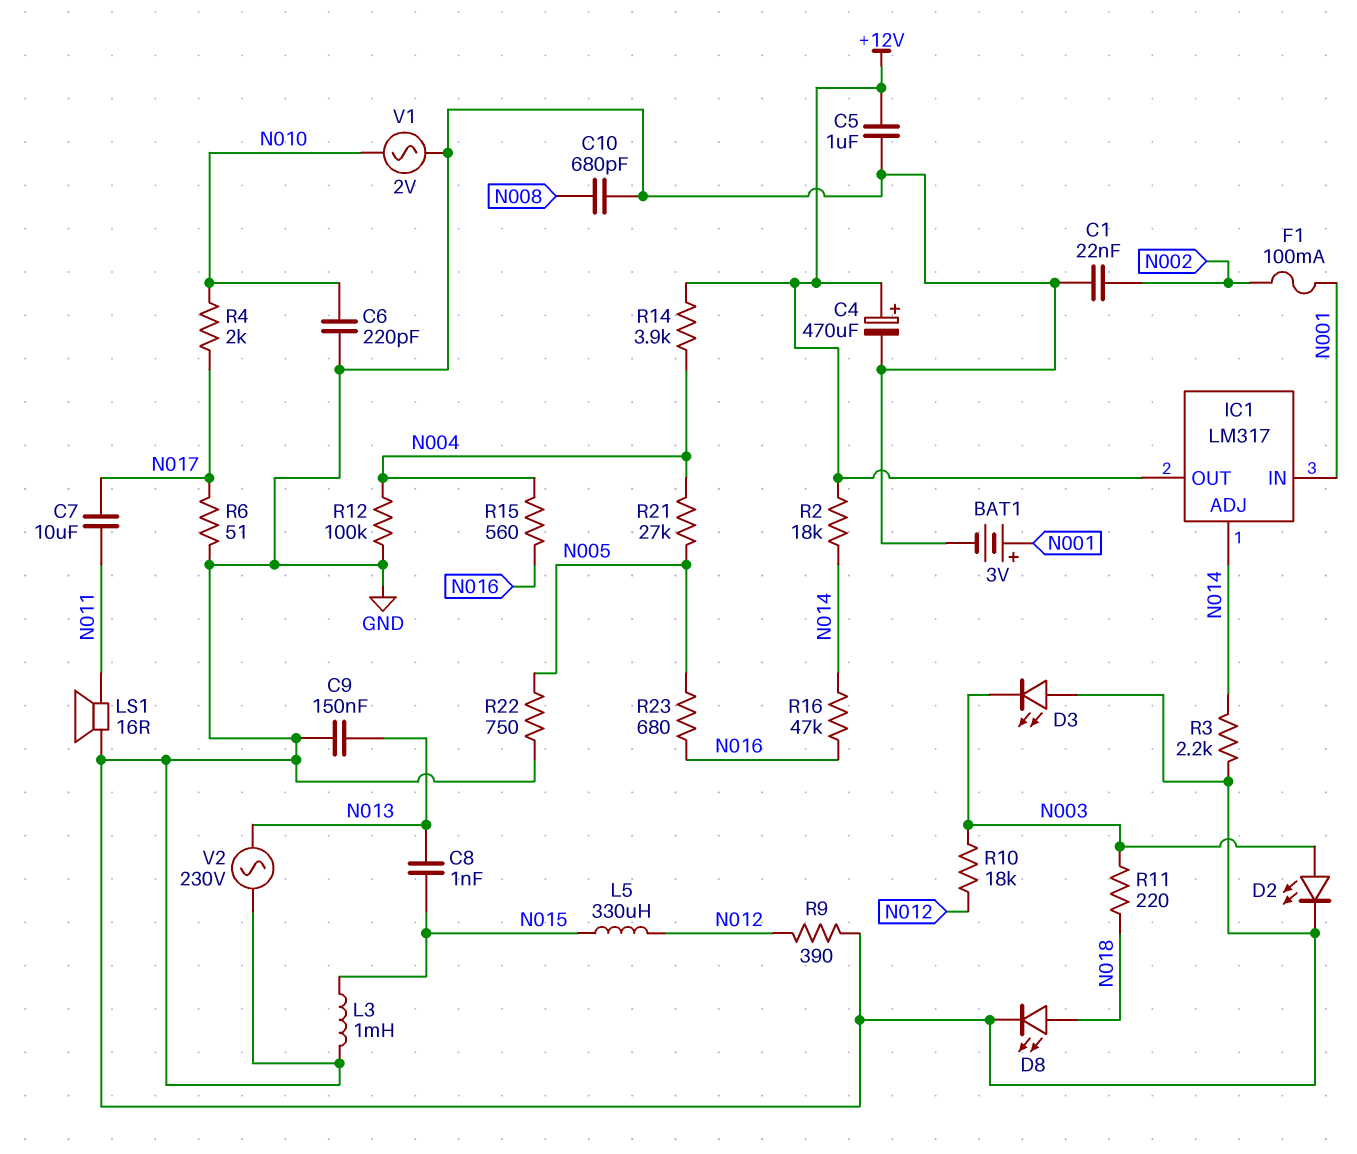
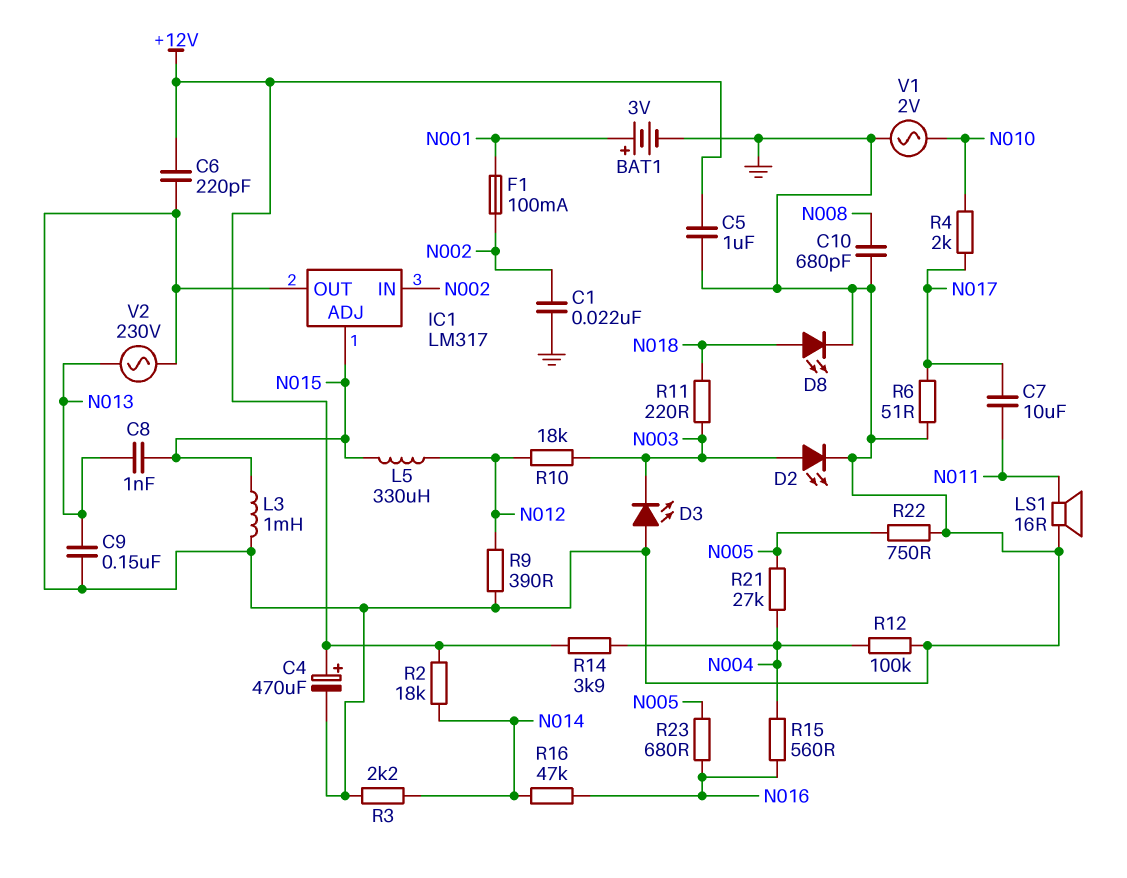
C6: 220pF (GND, N010) -> 220pF (+12V, GND)
IC1 pin ADJ: N014 -> N015
IC1 pin IN: N001 -> N002
IC1 pin OUT: +12V -> GND

